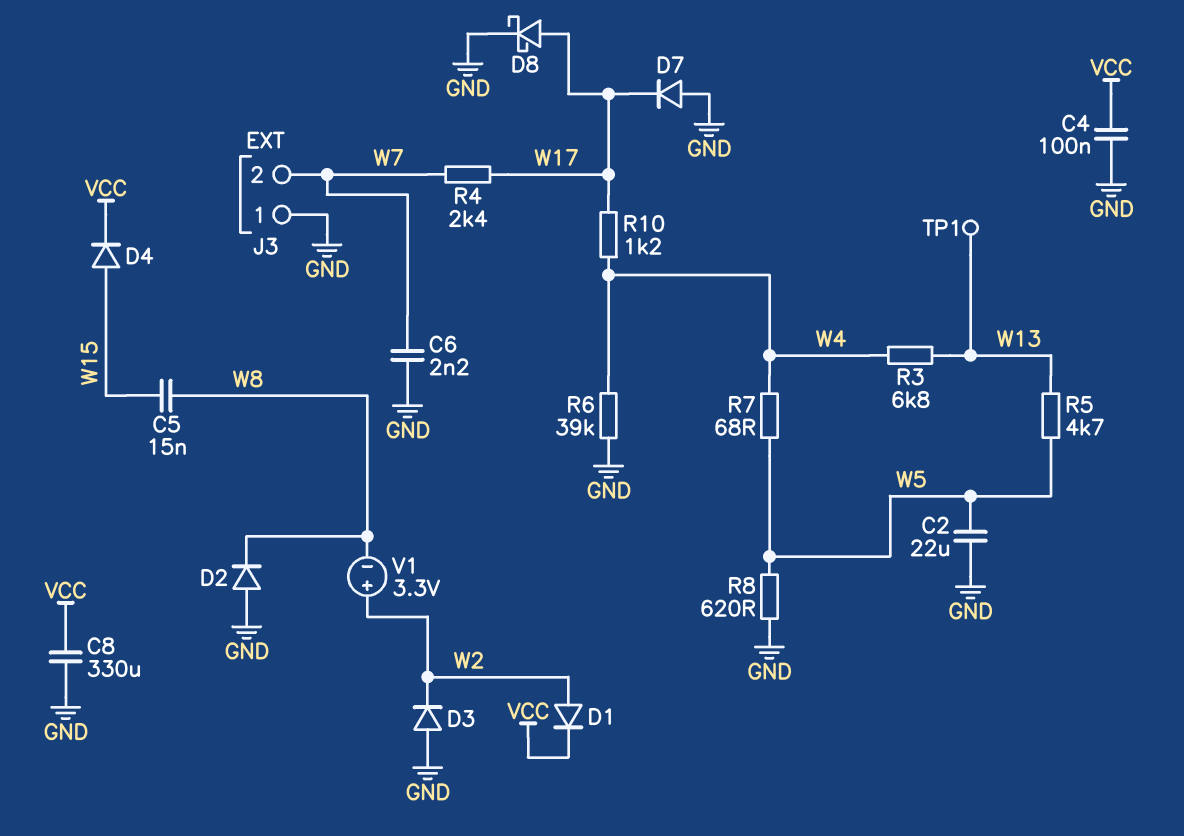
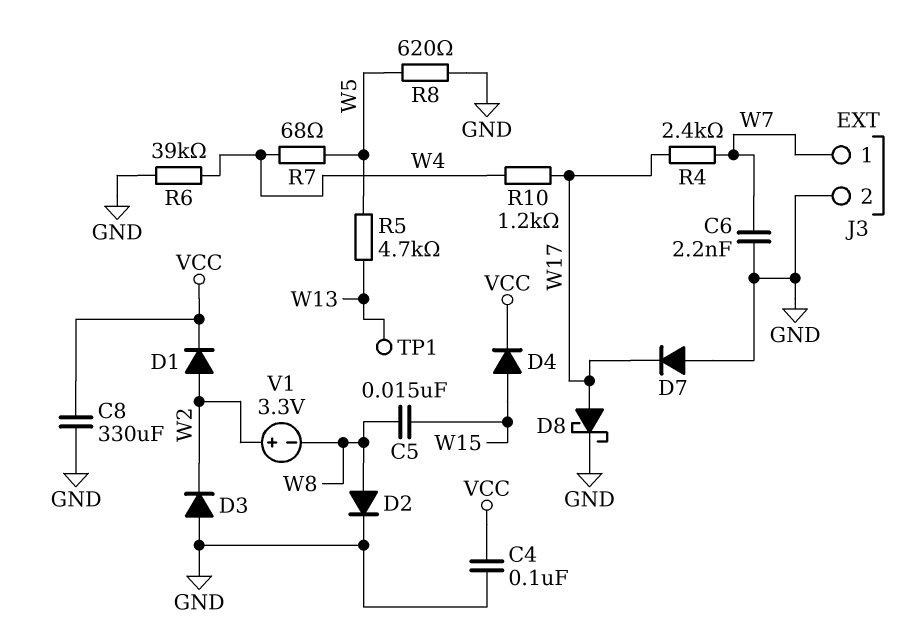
C2: 22uF (GND, W5) -> none
D2: diode (A GND, K W8) -> diode (A W8, K GND)
J3 pin 1: GND -> W7
J3 pin 2: W7 -> GND
R3: 6.8k (W4, W13) -> none

